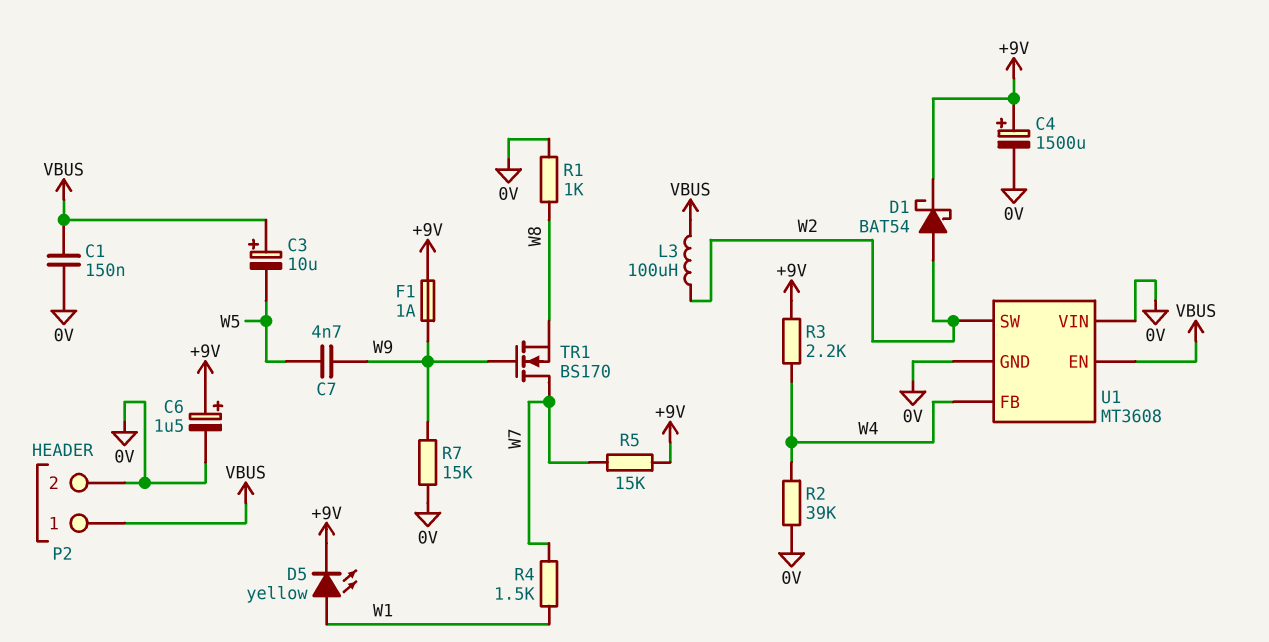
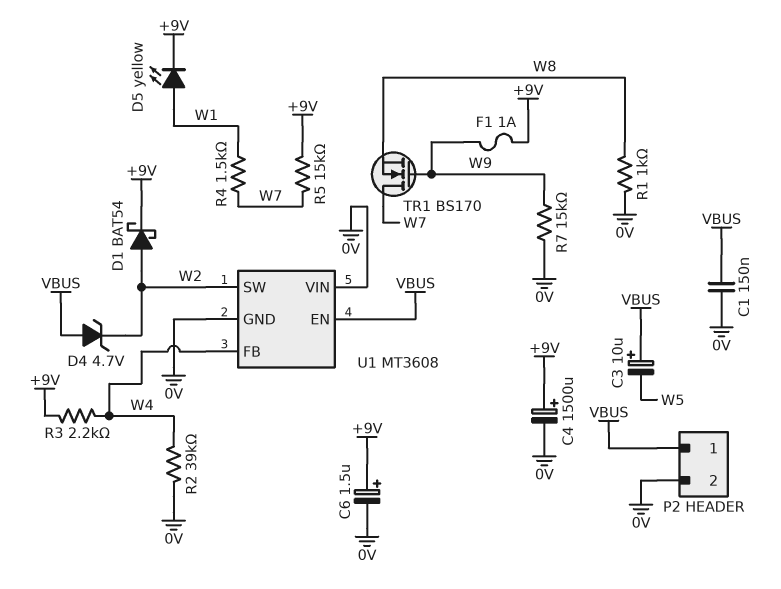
C7: 4.7nF (W5, W9) -> none
D4: none -> zener 4.7V (A VBUS, K W2)
L3: 100uH (VBUS, W2) -> none

